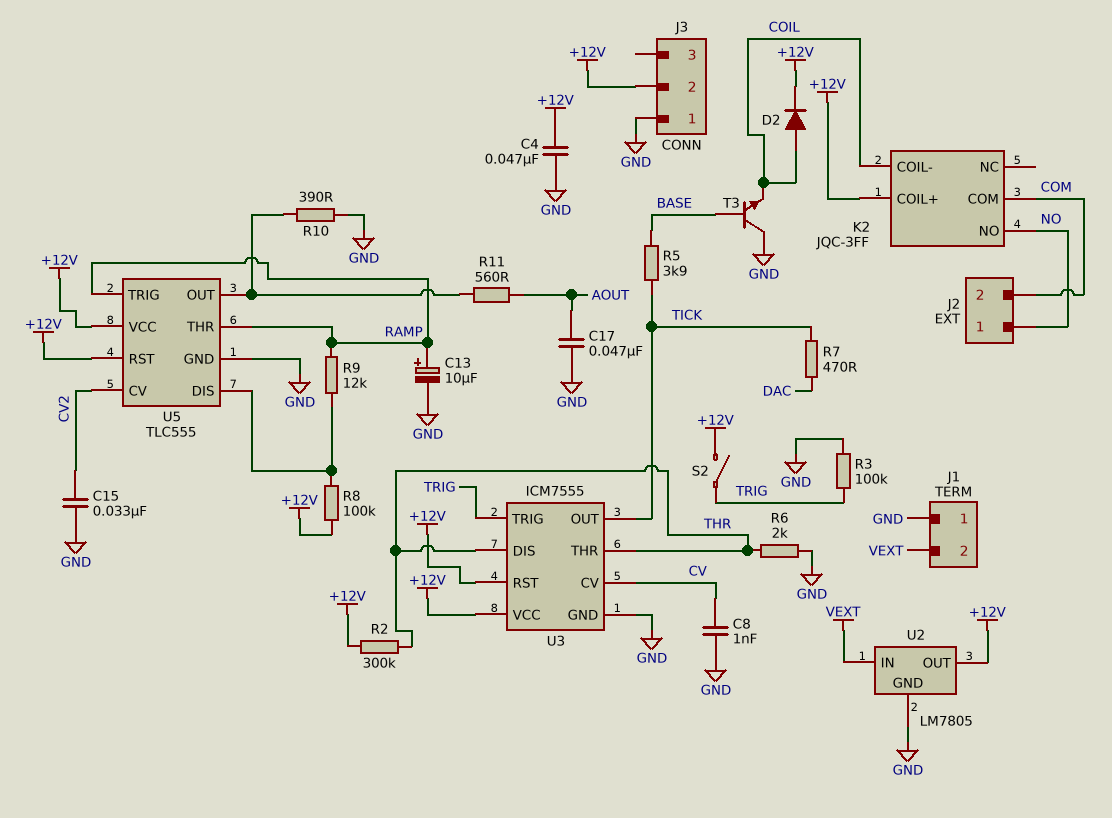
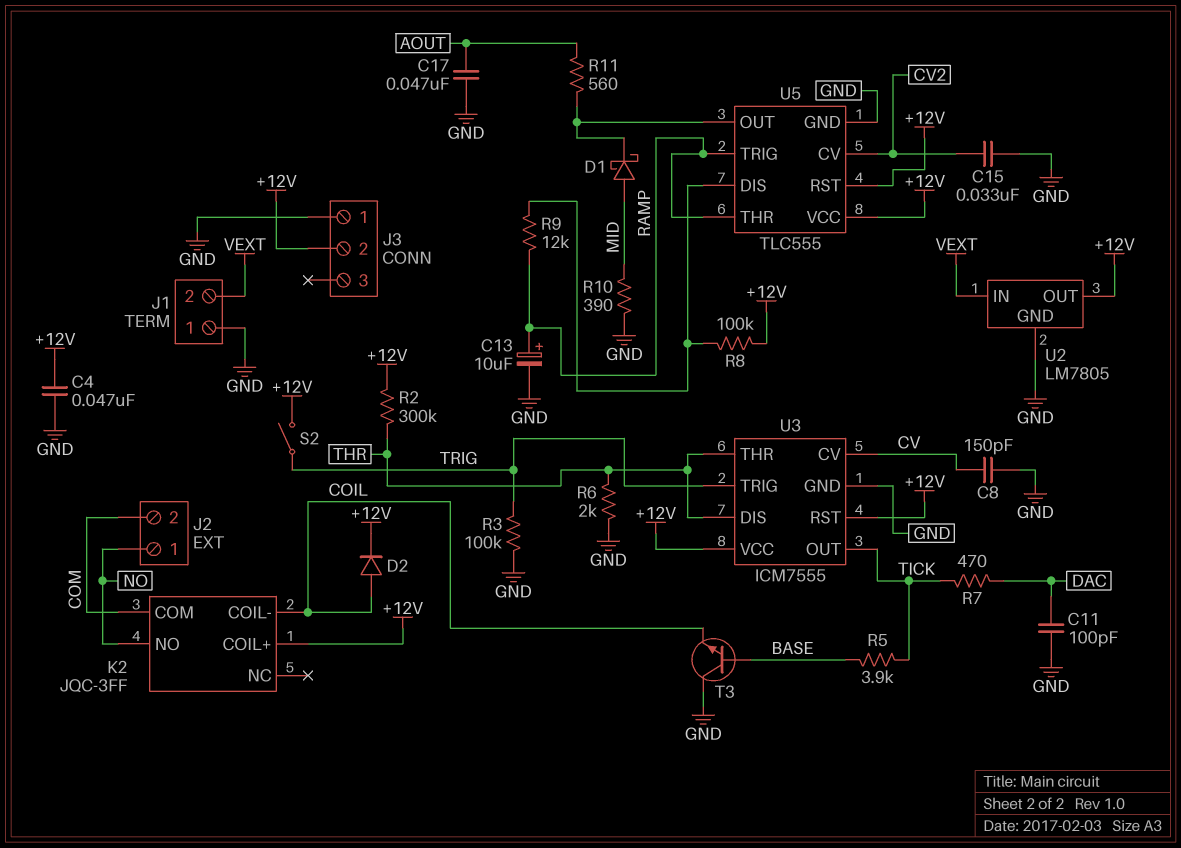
C8: 1nF (CV, GND) -> 150pF (CV, GND)
C11: none -> 100pF (DAC, GND)
D1: none -> schottky (A MID, K U5/OUT)
R10: 390 (GND, U5/OUT) -> 390 (GND, MID)

